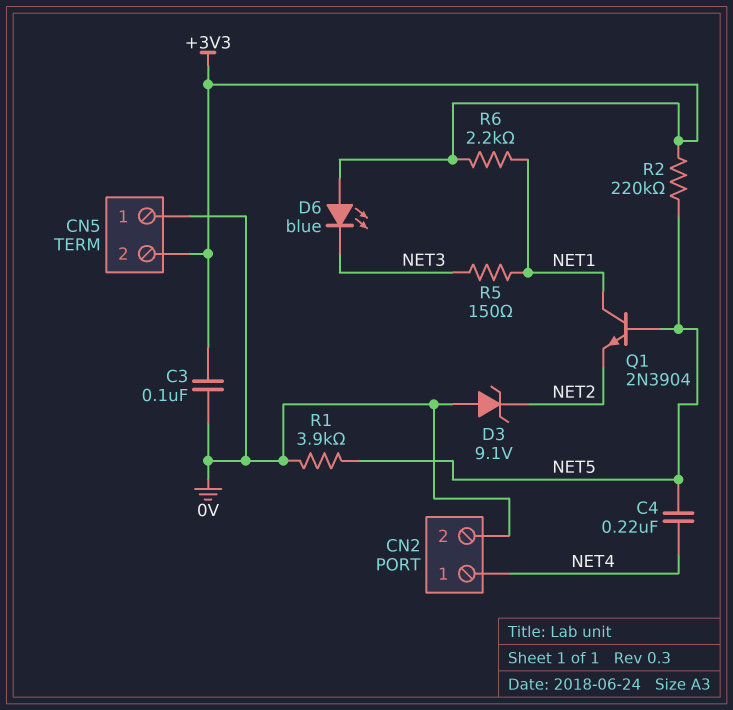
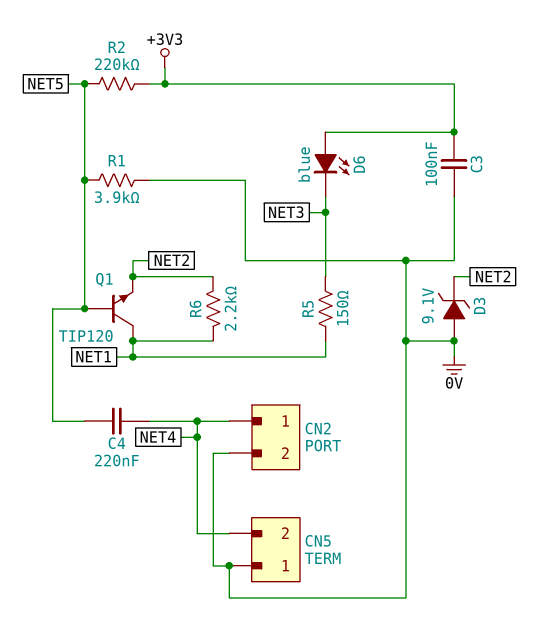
CN5 pin 2: +3V3 -> NET4
Q1: NPN 2N3904 (B NET5, C NET1, E NET2) -> NPN TIP120 (B NET5, C NET1, E NET2)
R6: 2.2k (+3V3, NET1) -> 2.2k (NET1, NET2)

